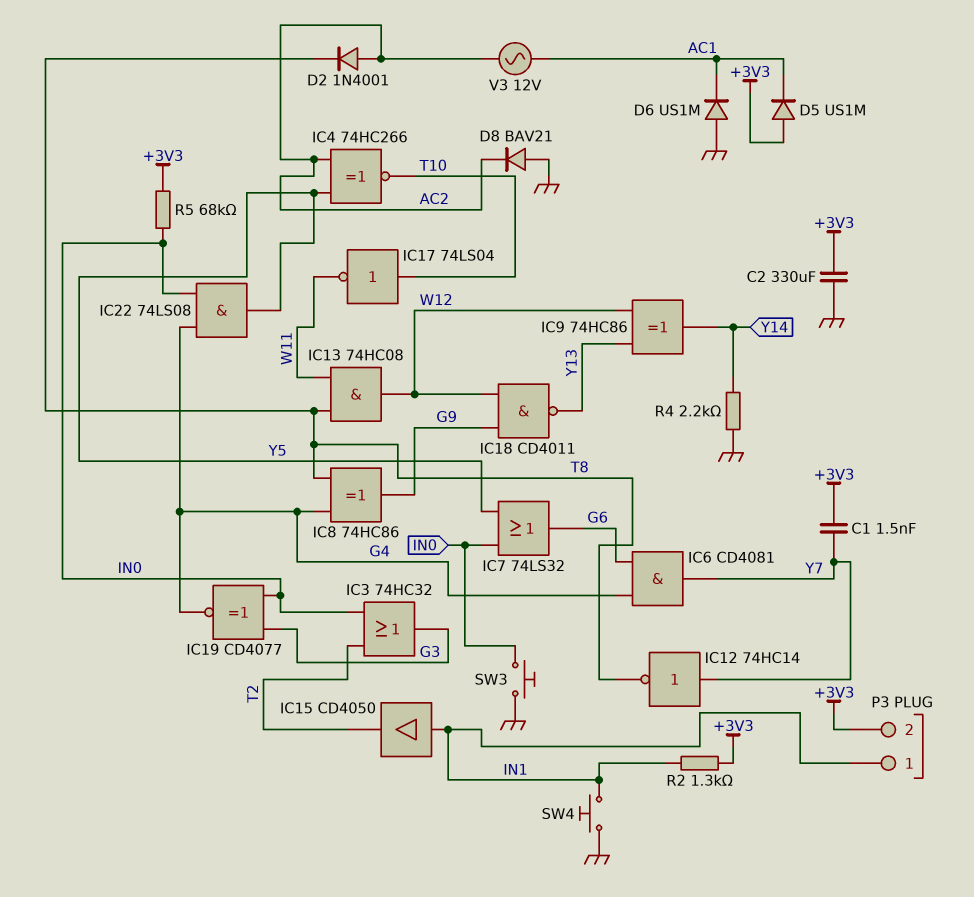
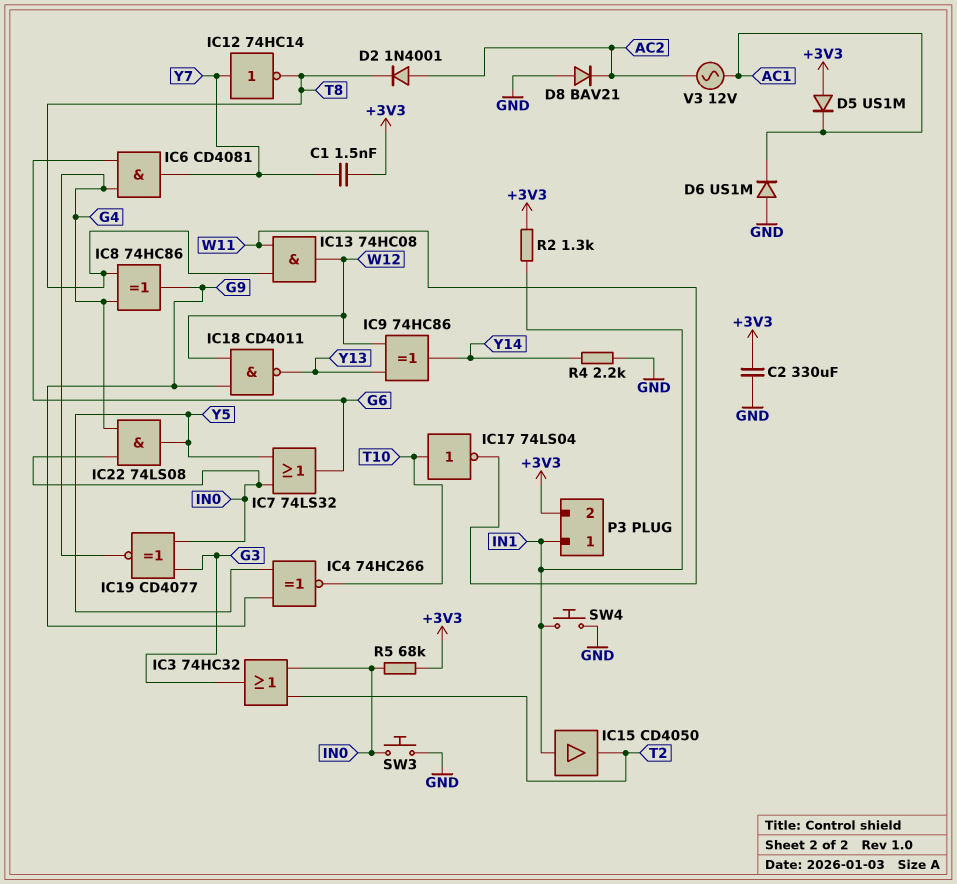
IC4: XNOR 74HC266 (in AC2, in Y5, out T10) -> XNOR 74HC266 (in G9, in Y5, out T10)

